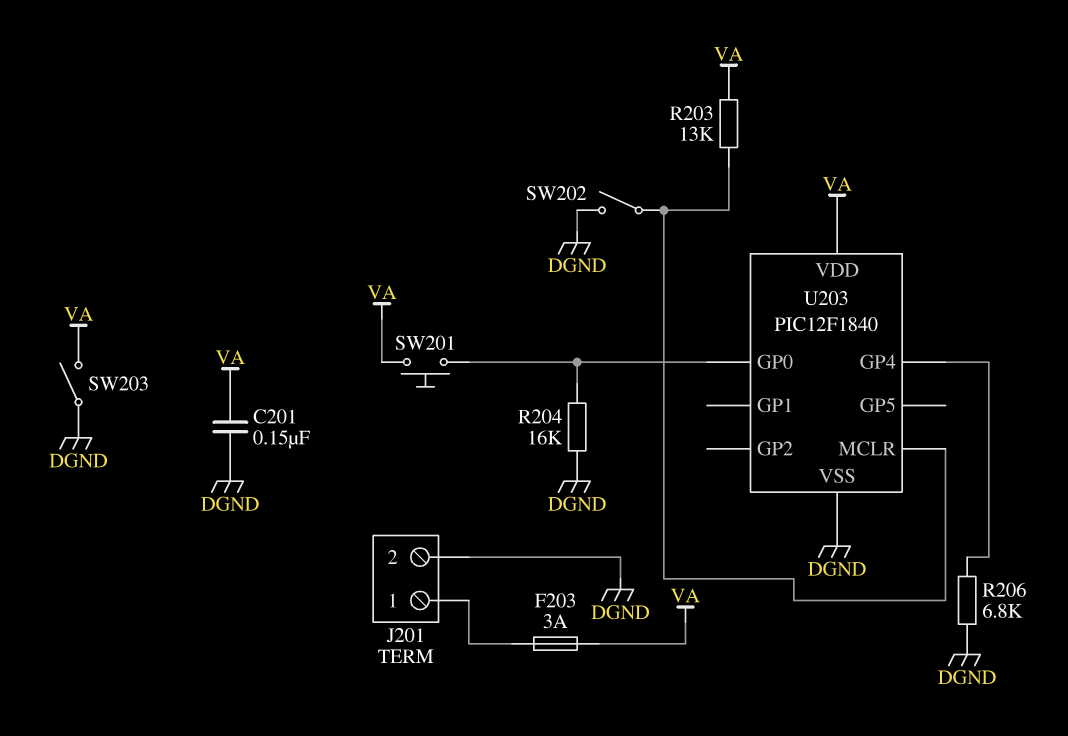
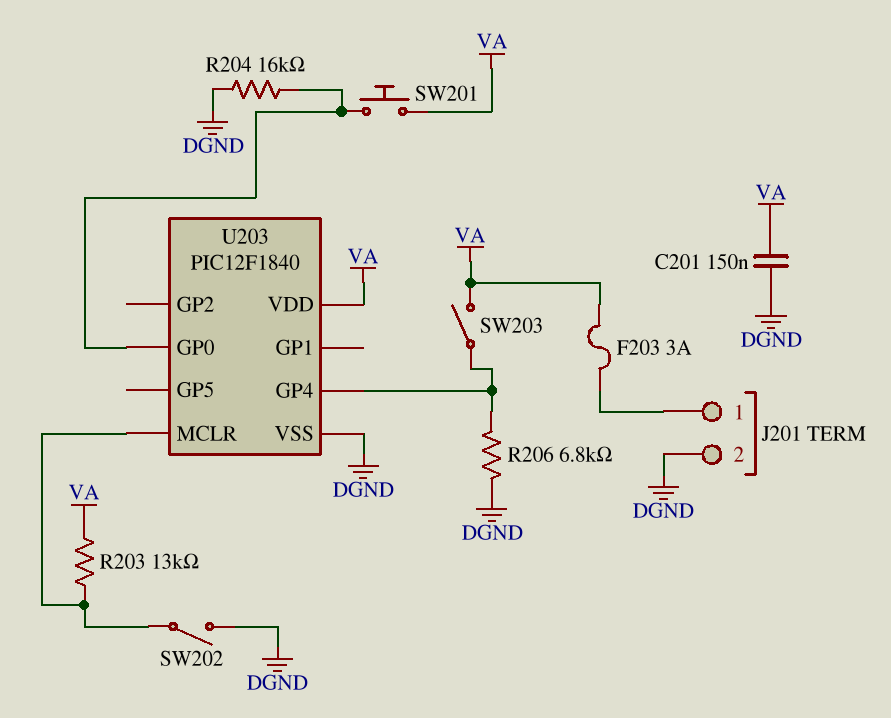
SW203: switch (DGND, VA) -> switch (U203/GP4, VA)

